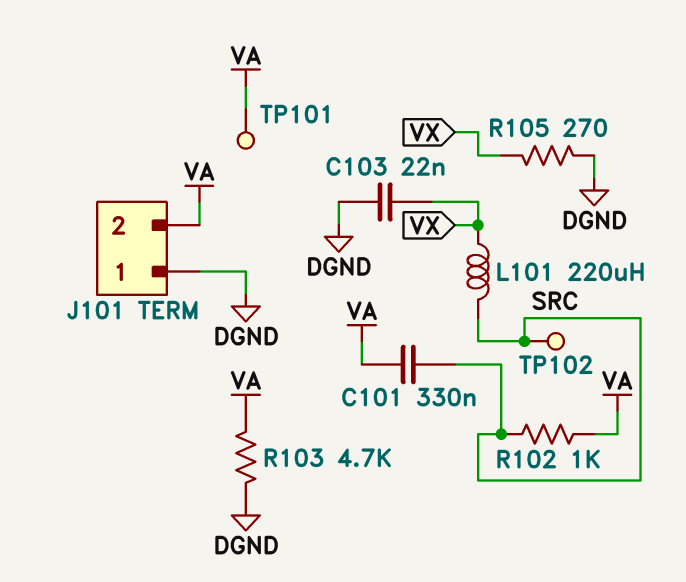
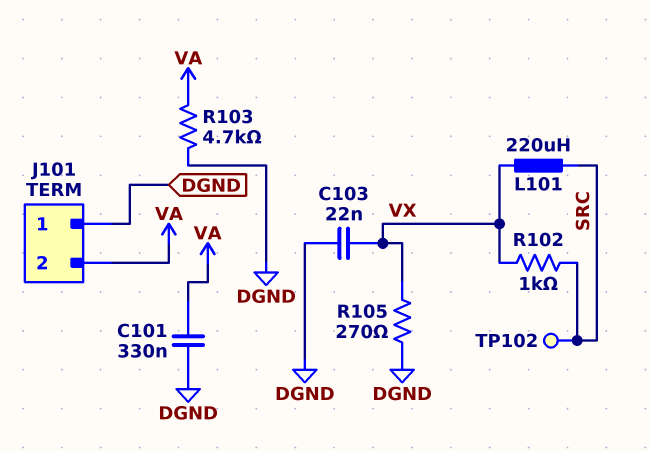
C101: 330nF (SRC, VA) -> 330nF (DGND, VA)
R102: 1k (SRC, VA) -> 1k (SRC, VX)
TP101: test point (VA) -> none

